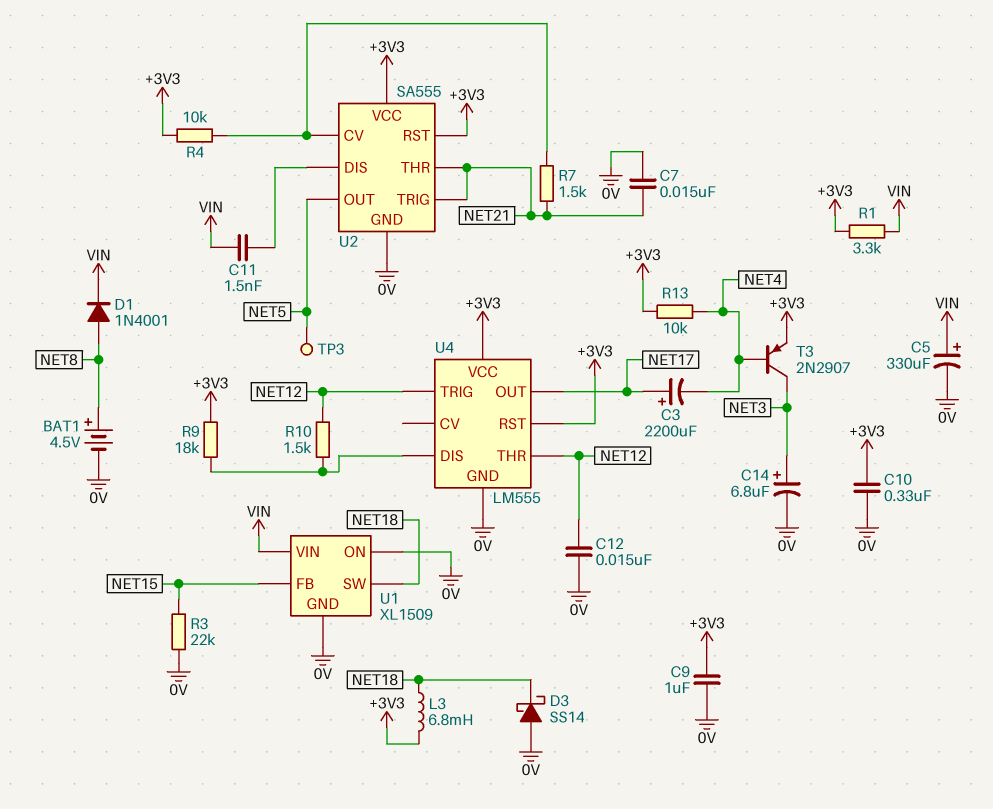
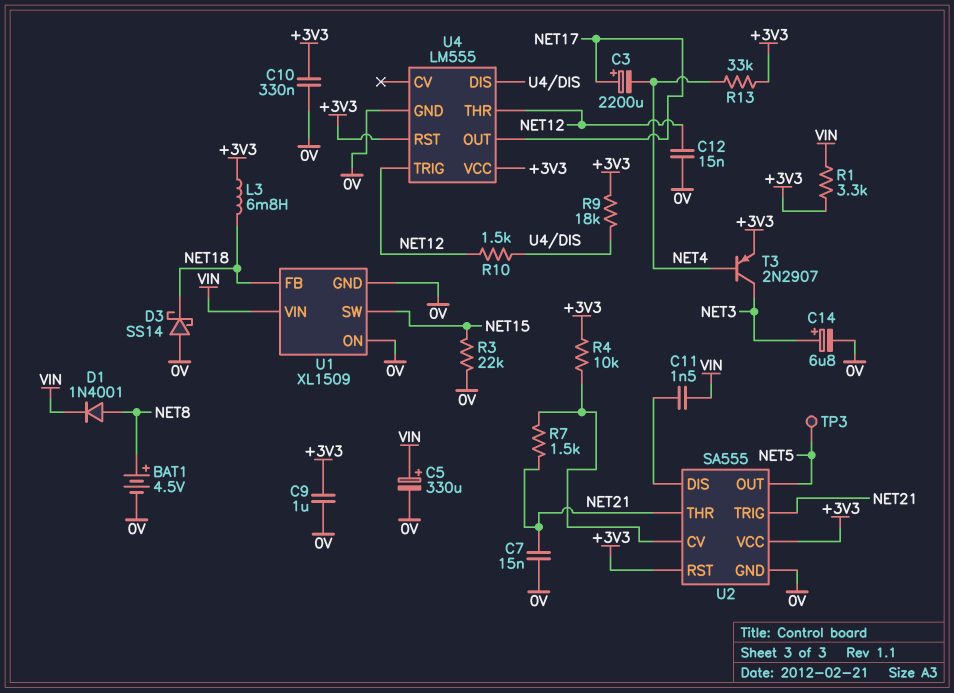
R13: 10k (+3V3, NET4) -> 33k (+3V3, NET4)
U1 pin FB: NET15 -> NET18
U1 pin SW: NET18 -> NET15

